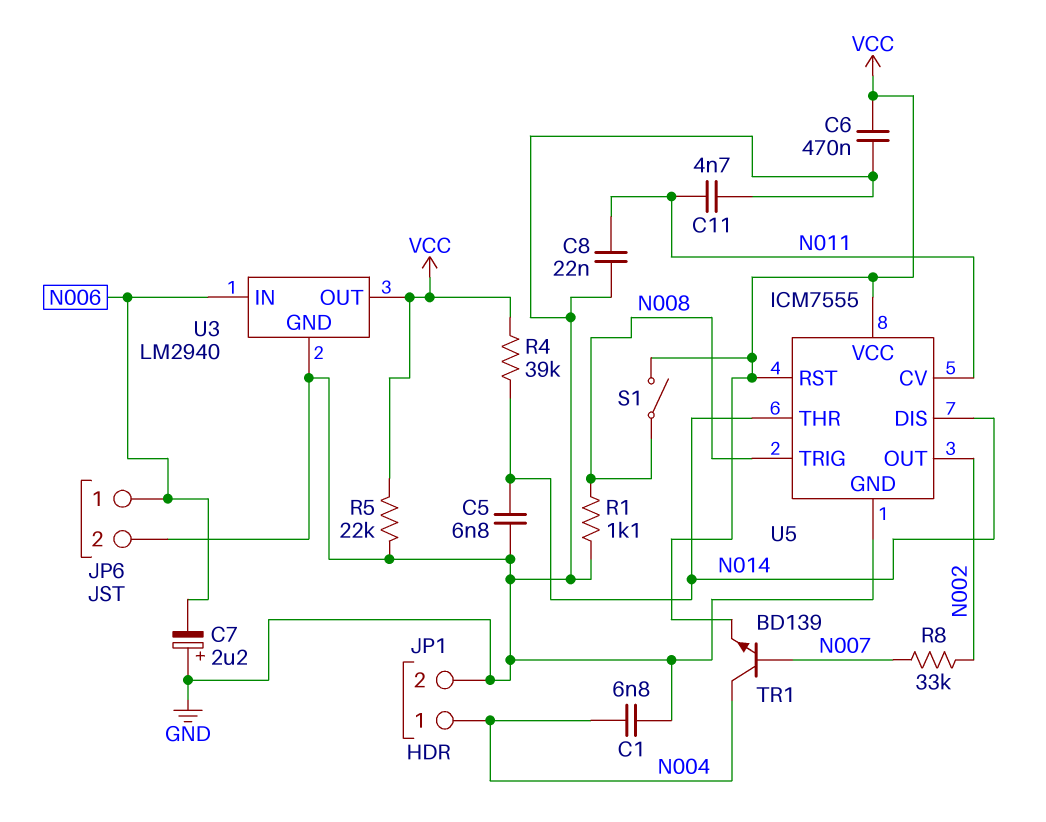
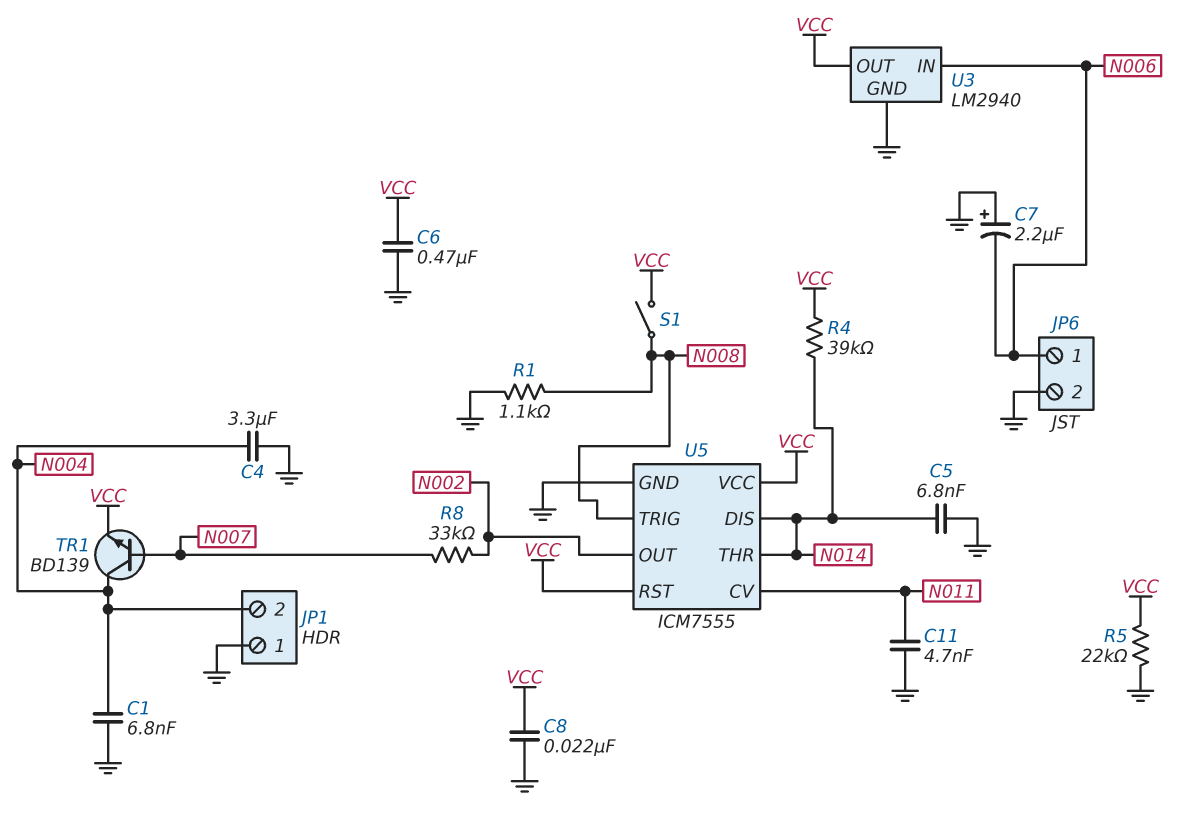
C4: none -> 3.3uF (GND, N004)
C8: 22nF (GND, N011) -> 22nF (GND, VCC)
JP1 pin 1: N004 -> GND
JP1 pin 2: GND -> N004

